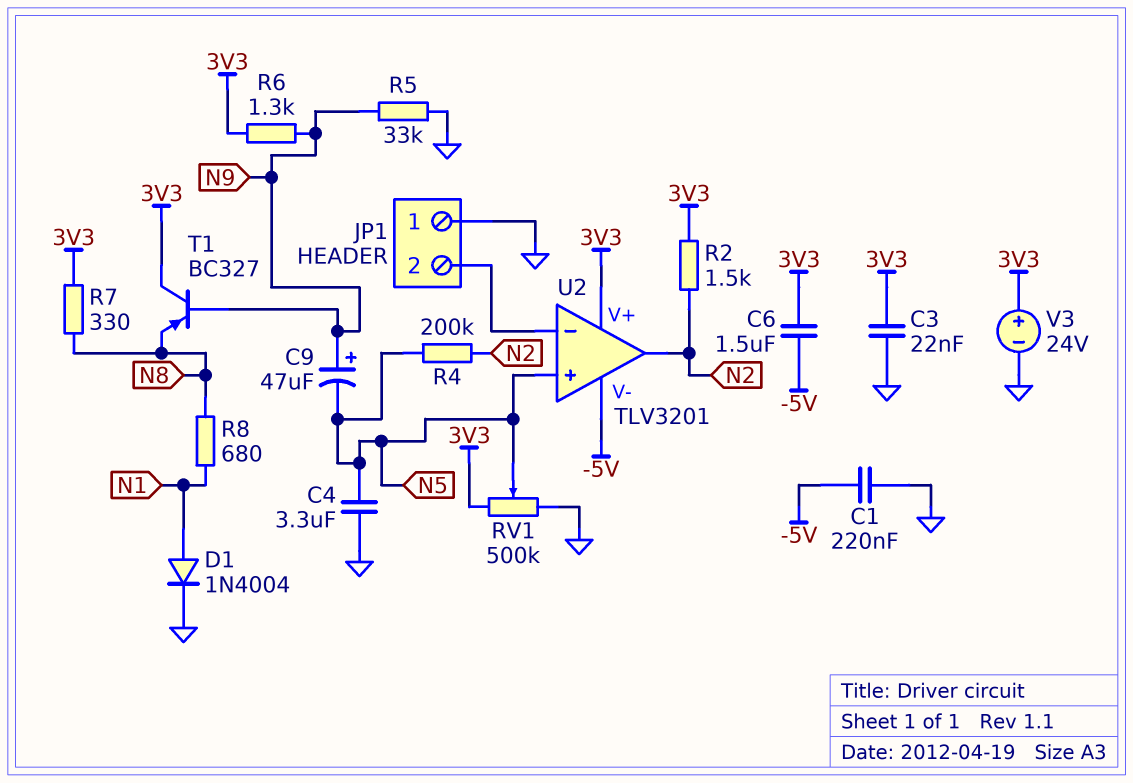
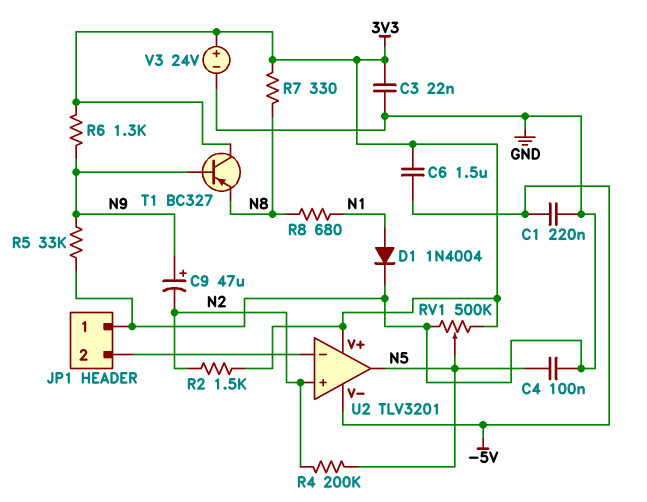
C4: 3.3uF (GND, N5) -> 100nF (GND, N5)
C9: 47uF (plus N9, minus N5) -> 47uF (plus N9, minus N2)
U2 pin in+: N5 -> N2
U2 pin out: N2 -> N5

